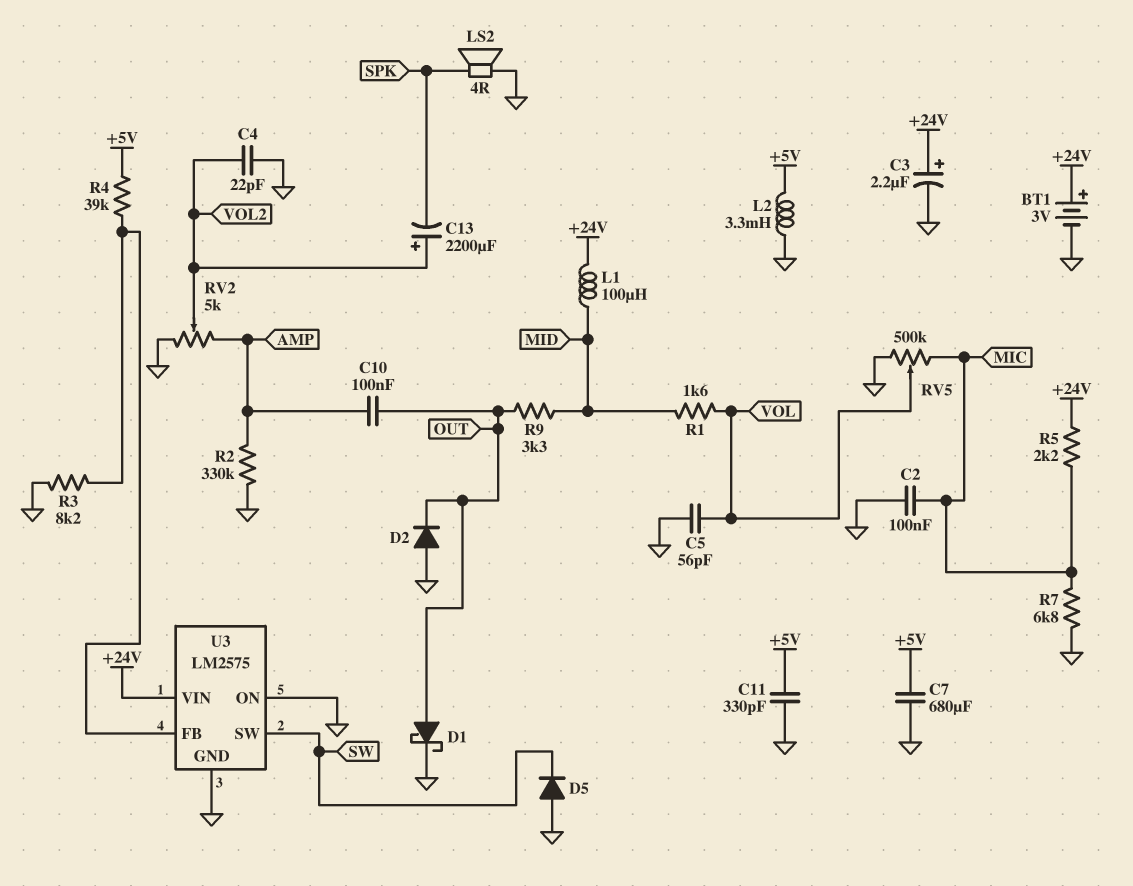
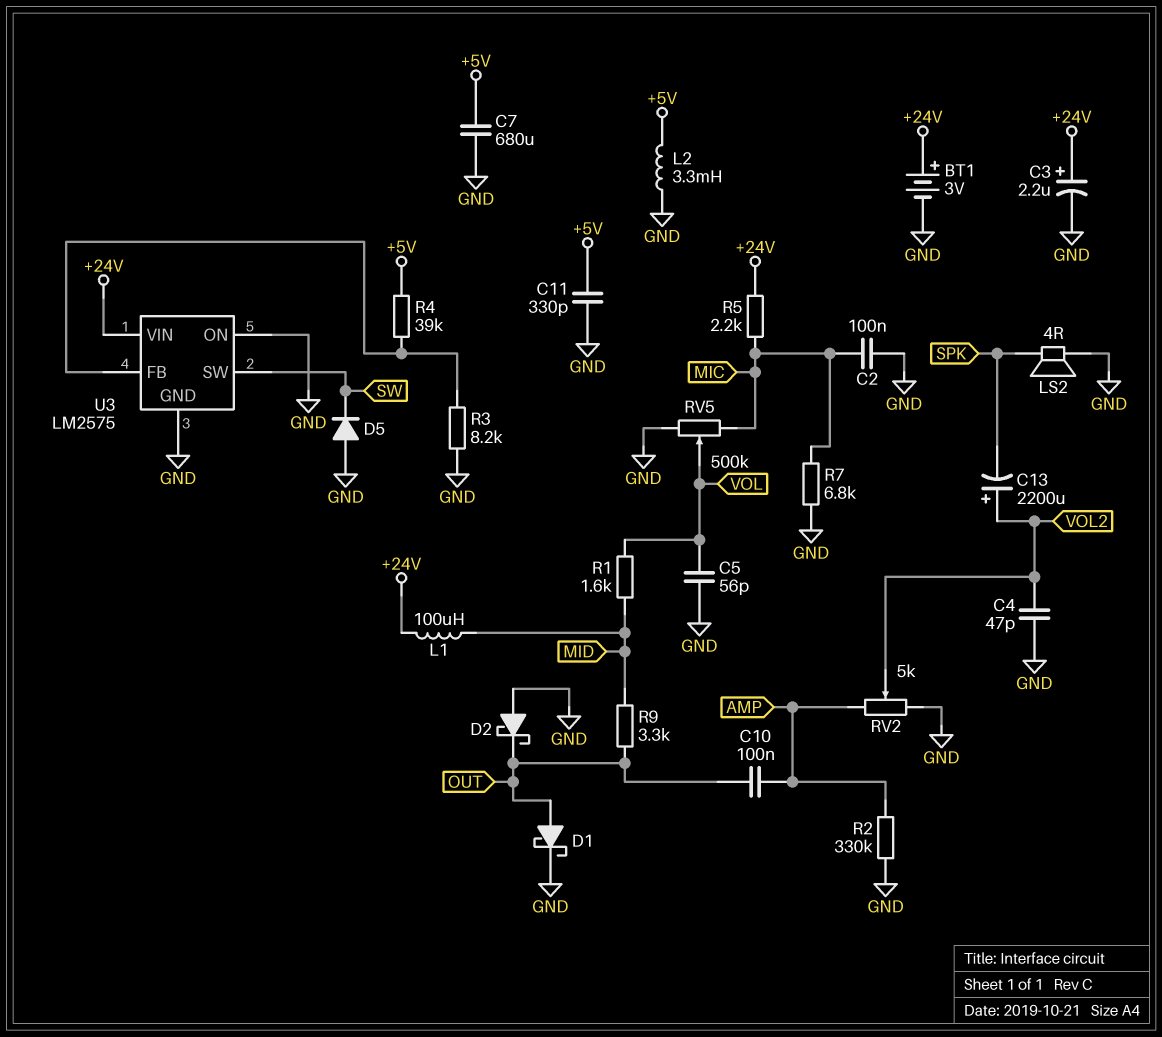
C4: 22pF (GND, VOL2) -> 47pF (GND, VOL2)
D2: diode (A GND, K OUT) -> schottky (A GND, K OUT)

